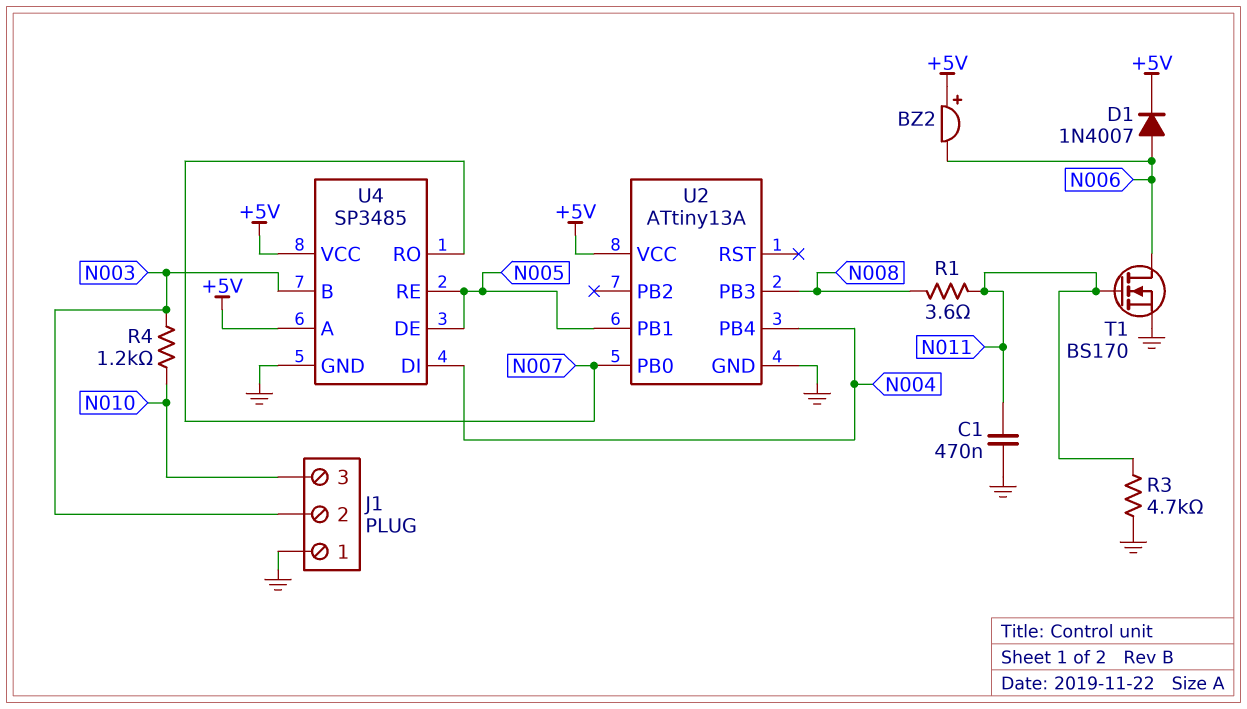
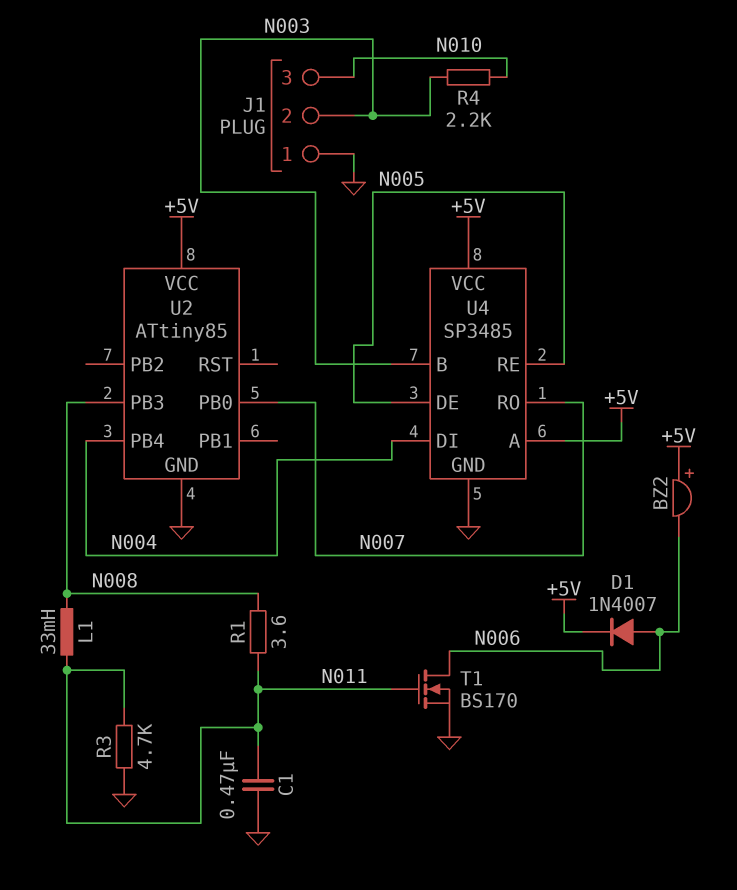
L1: none -> 33mH (N008, N011)
R4: 1.2k (N003, N010) -> 2.2k (N003, N010)
U2: ATtiny13A -> ATtiny85
U2 pin PB1: N005 -> none

